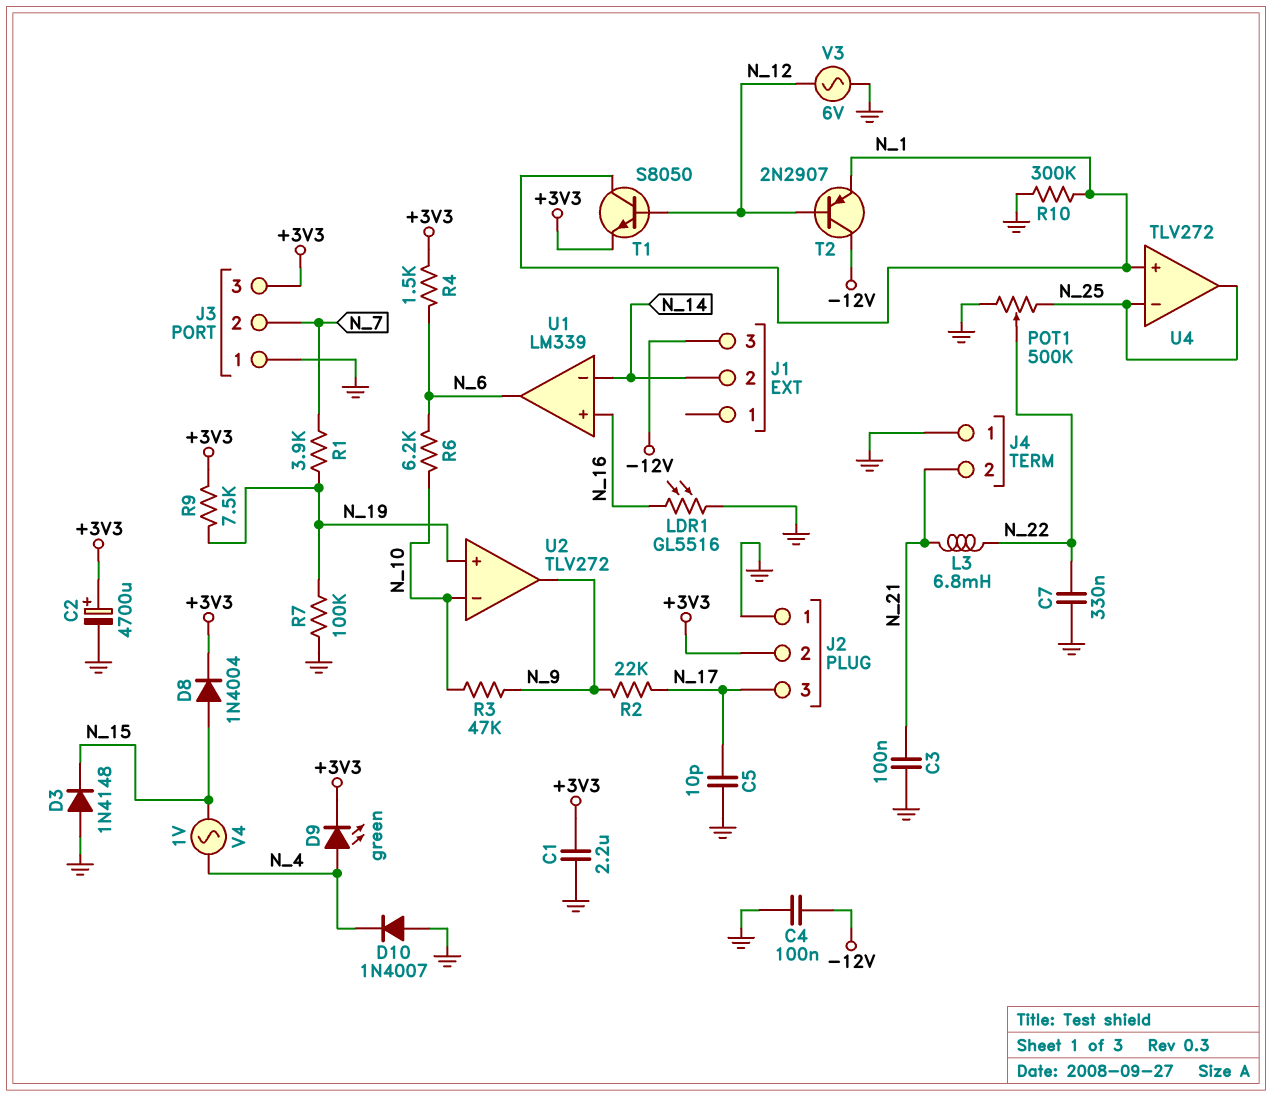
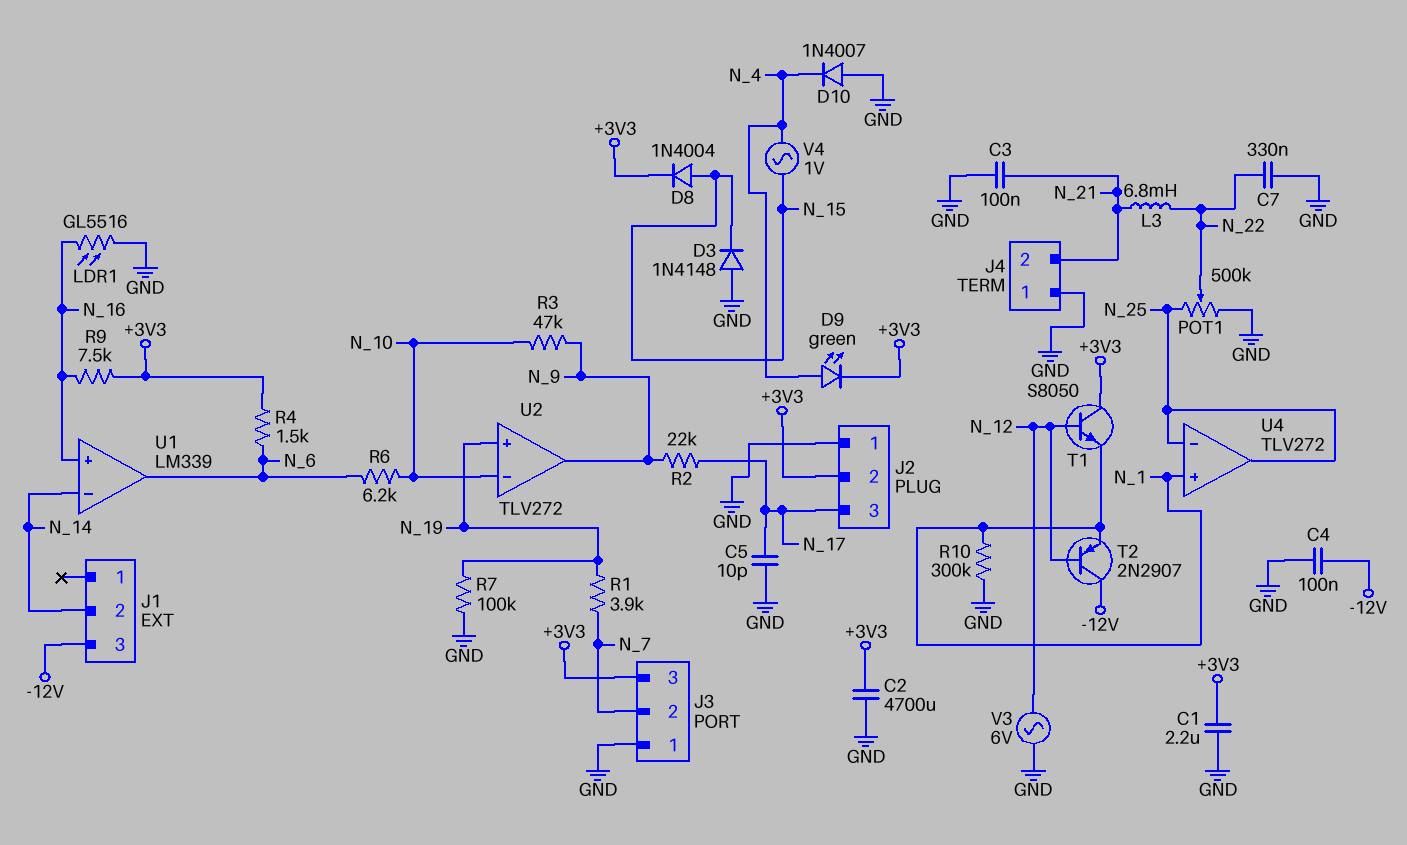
C2: 4700uF (plus +3V3, minus GND) -> 4700uF (+3V3, GND)
R9: 7.5k (+3V3, N_19) -> 7.5k (+3V3, N_16)
T1: NPN S8050 (B N_12, C N_1, E +3V3) -> NPN S8050 (B N_12, C +3V3, E N_1)

